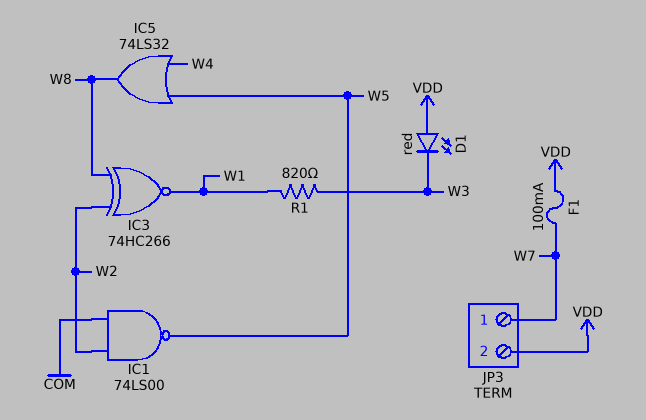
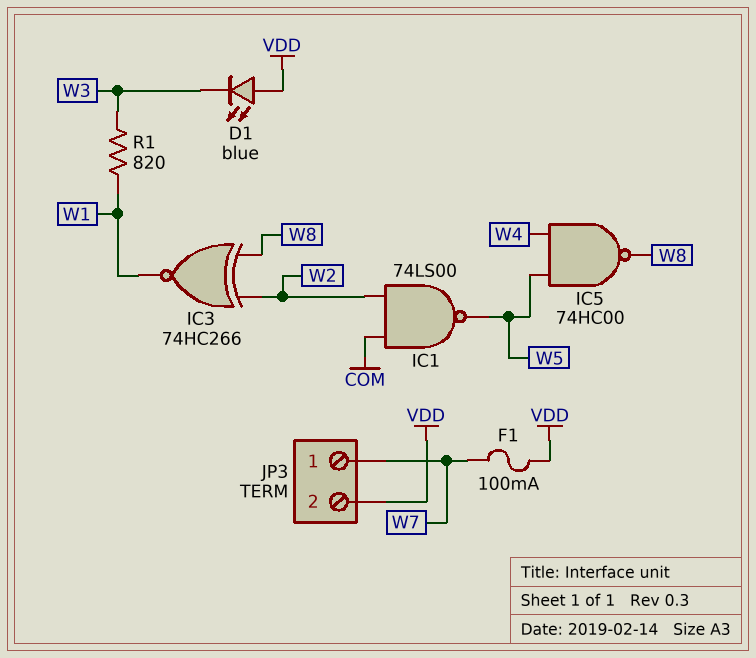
D1: LED red (A VDD, K W3) -> LED blue (A VDD, K W3)
IC5: OR 74LS32 (in W4, in W5, out W8) -> NAND 74HC00 (in W4, in W5, out W8)

